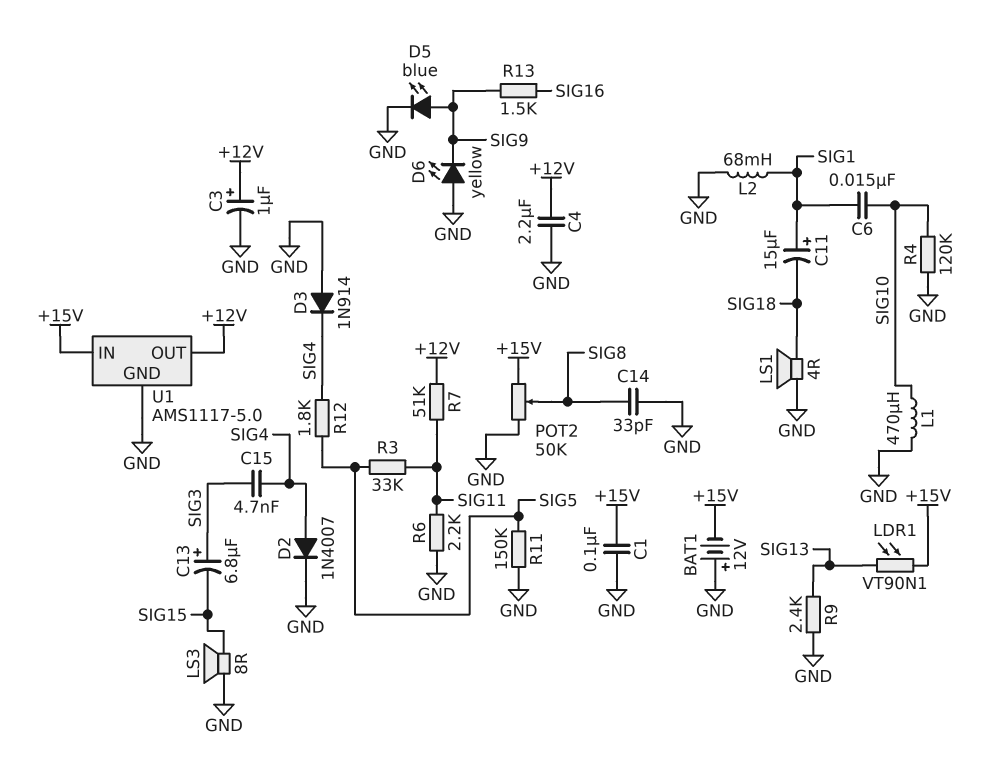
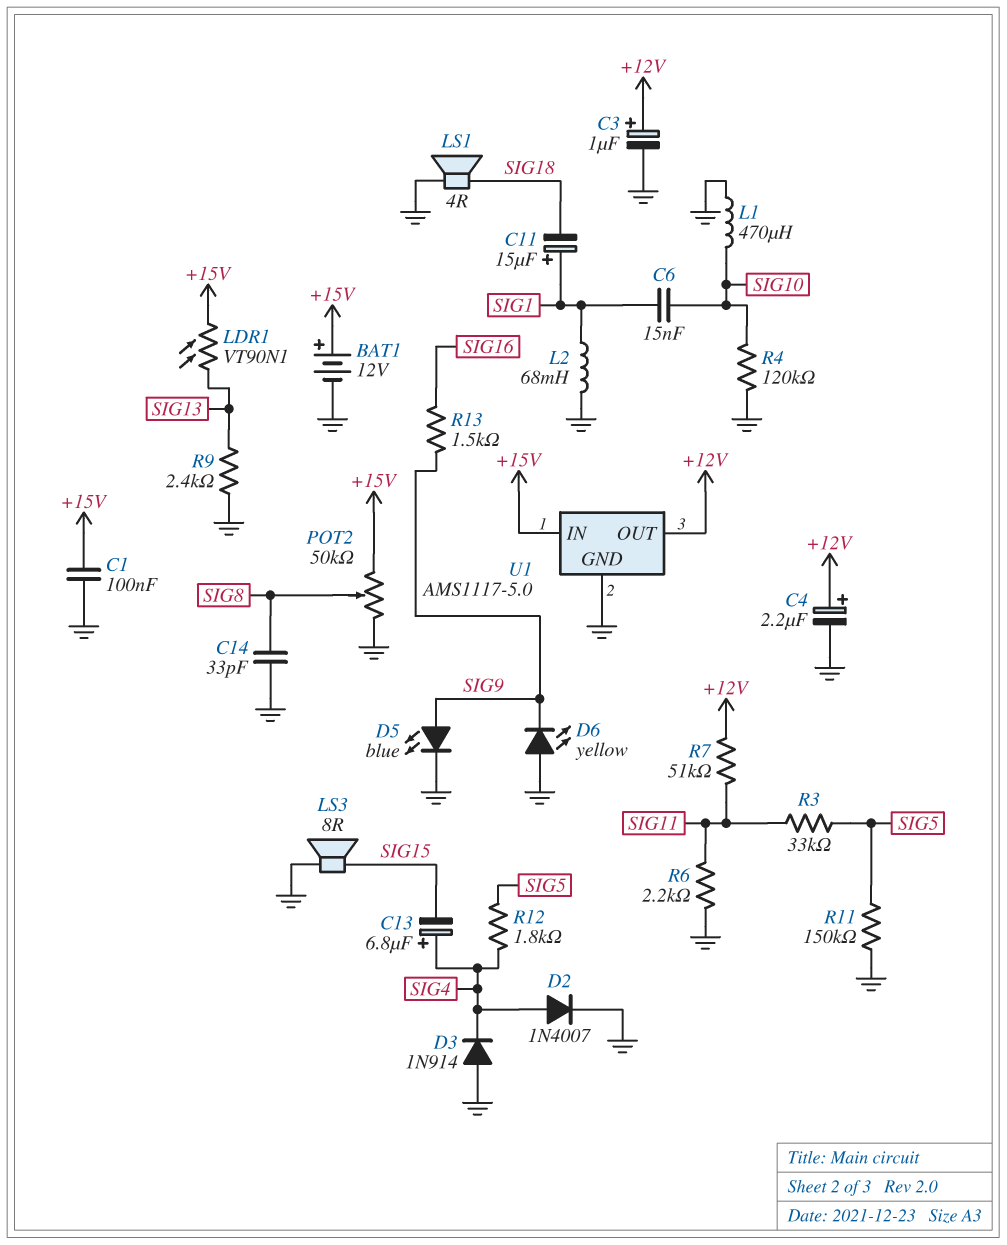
BAT1: 12V (plus GND, minus +15V) -> 12V (plus +15V, minus GND)
C4: 2.2uF (+12V, GND) -> 2.2uF (plus +12V, minus GND)
C13: 6.8uF (plus SIG3, minus SIG15) -> 6.8uF (plus SIG4, minus SIG15)
C15: 4.7nF (SIG3, SIG4) -> none

